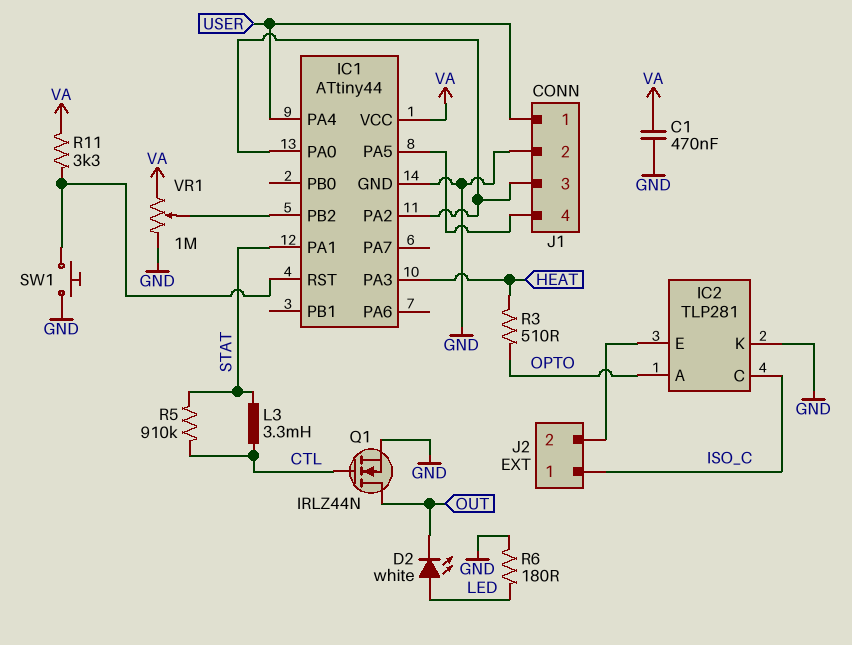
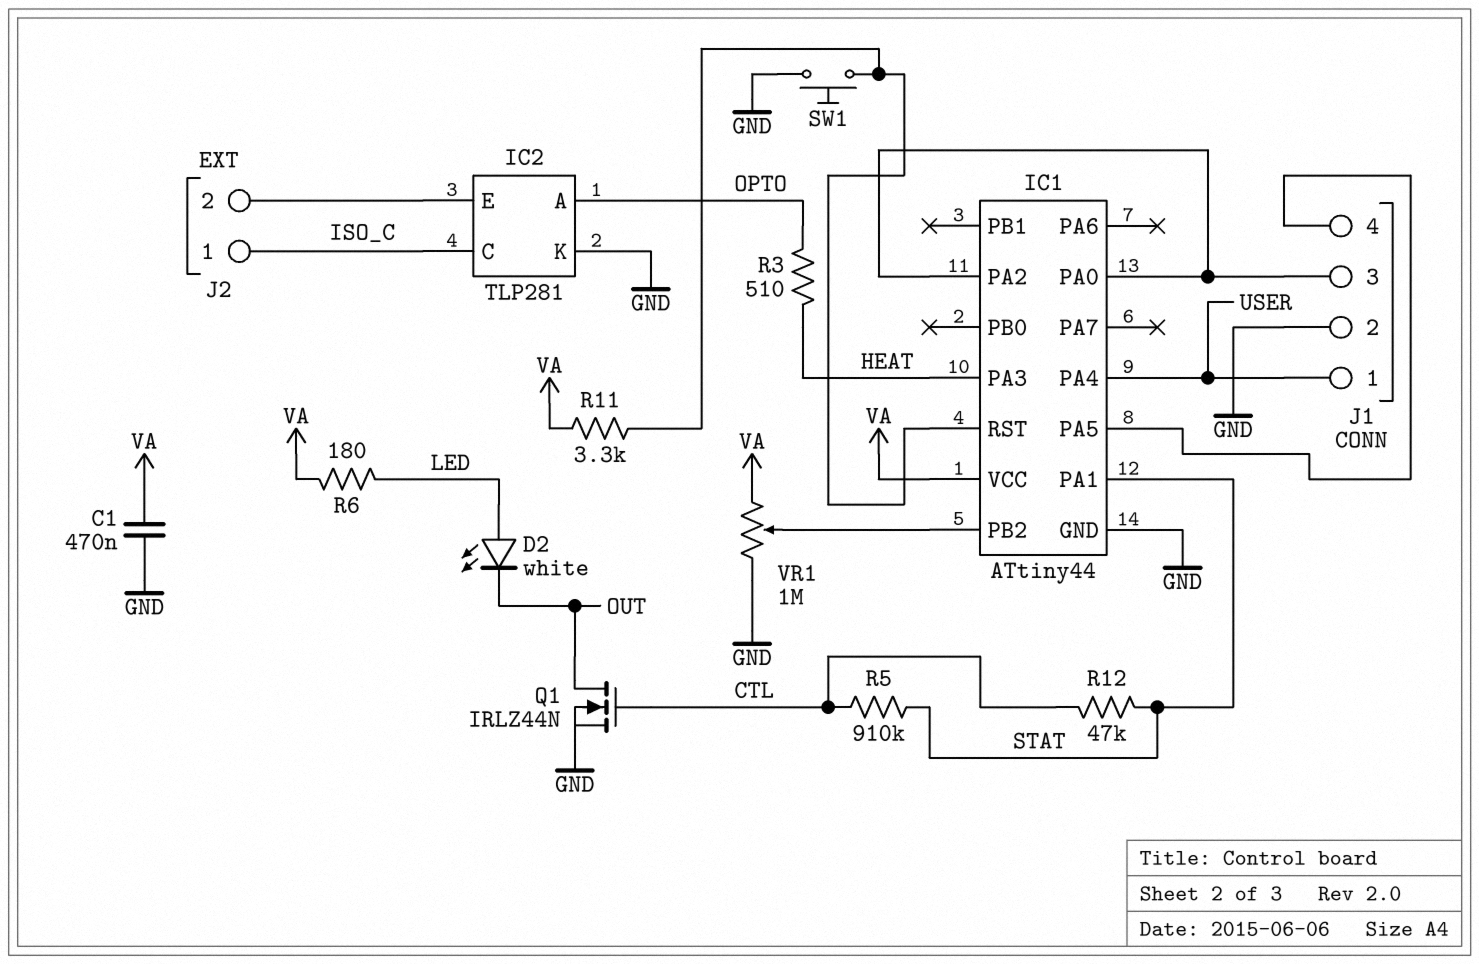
L3: 3.3mH (CTL, STAT) -> none
R6: 180 (GND, LED) -> 180 (LED, VA)
R12: none -> 47k (CTL, STAT)

